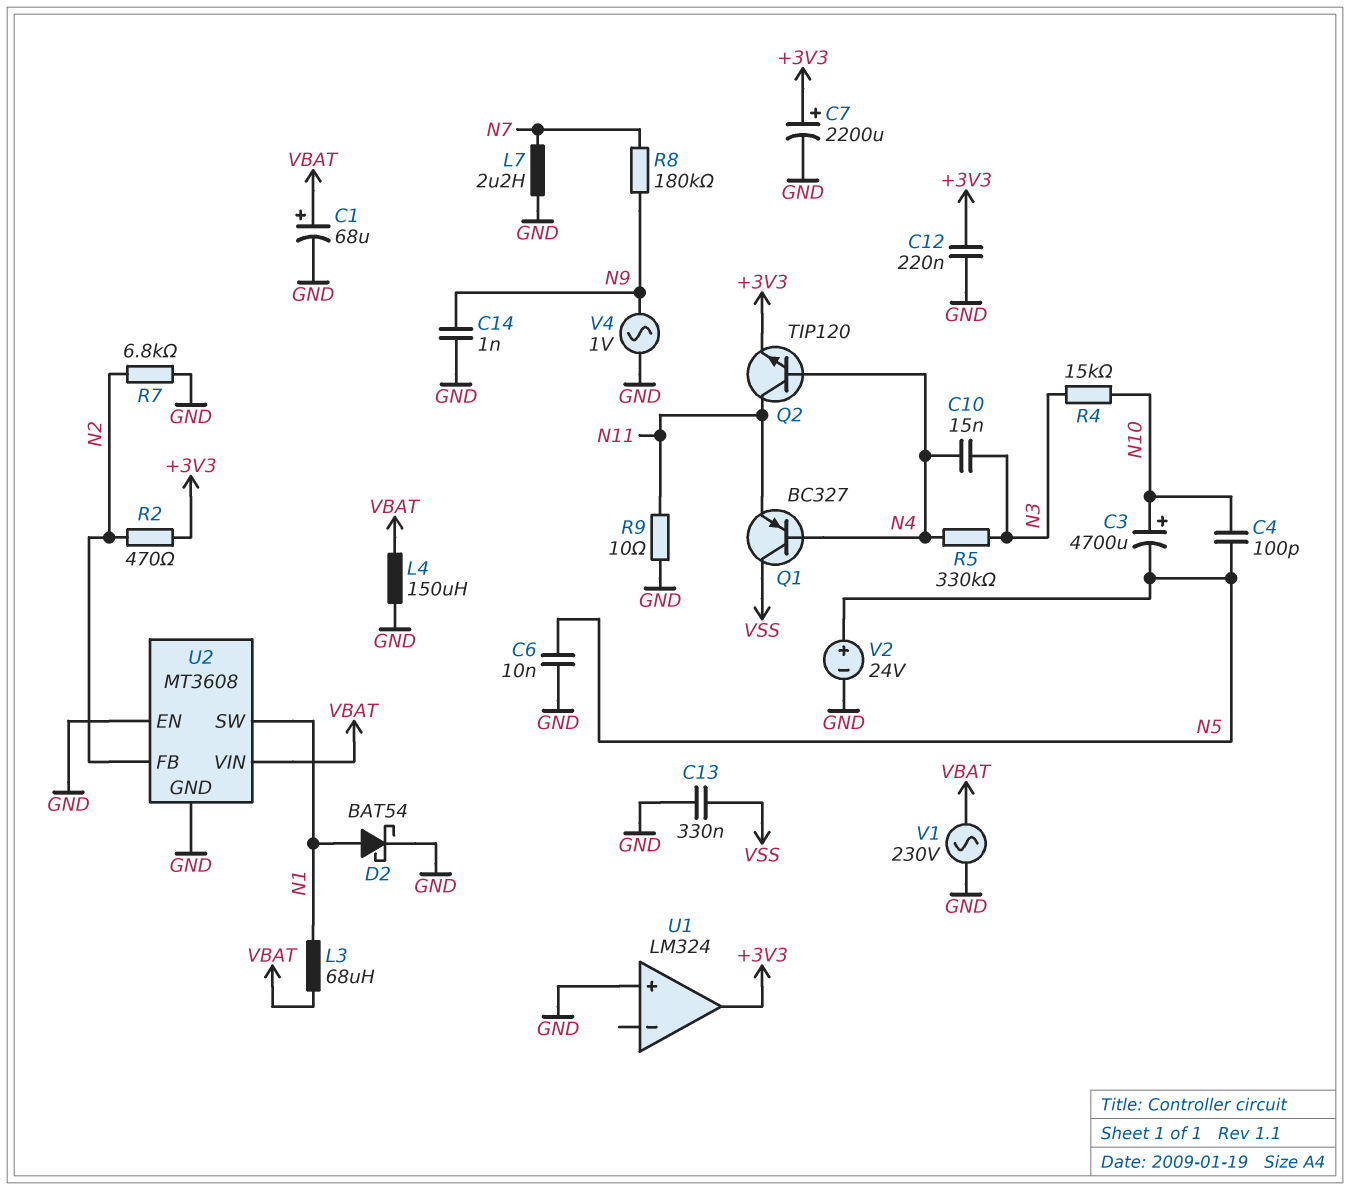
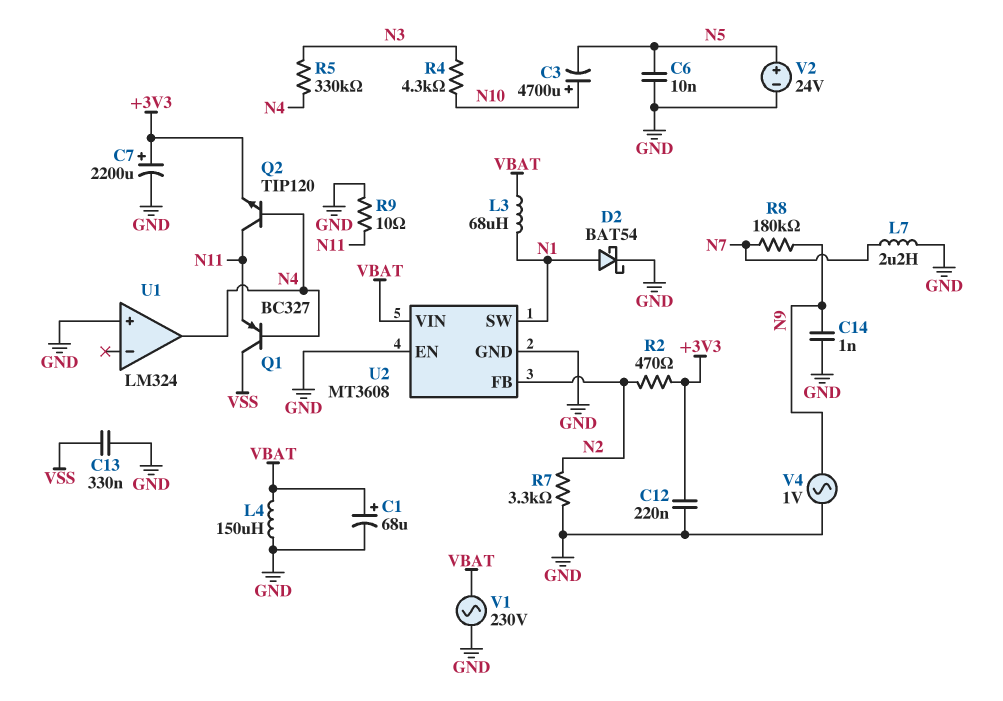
C4: 100pF (N5, N10) -> none
C10: 15nF (N3, N4) -> none
R4: 15k (N3, N10) -> 4.3k (N3, N10)
R7: 6.8k (GND, N2) -> 3.3k (GND, N2)
U1 pin out: +3V3 -> N4

